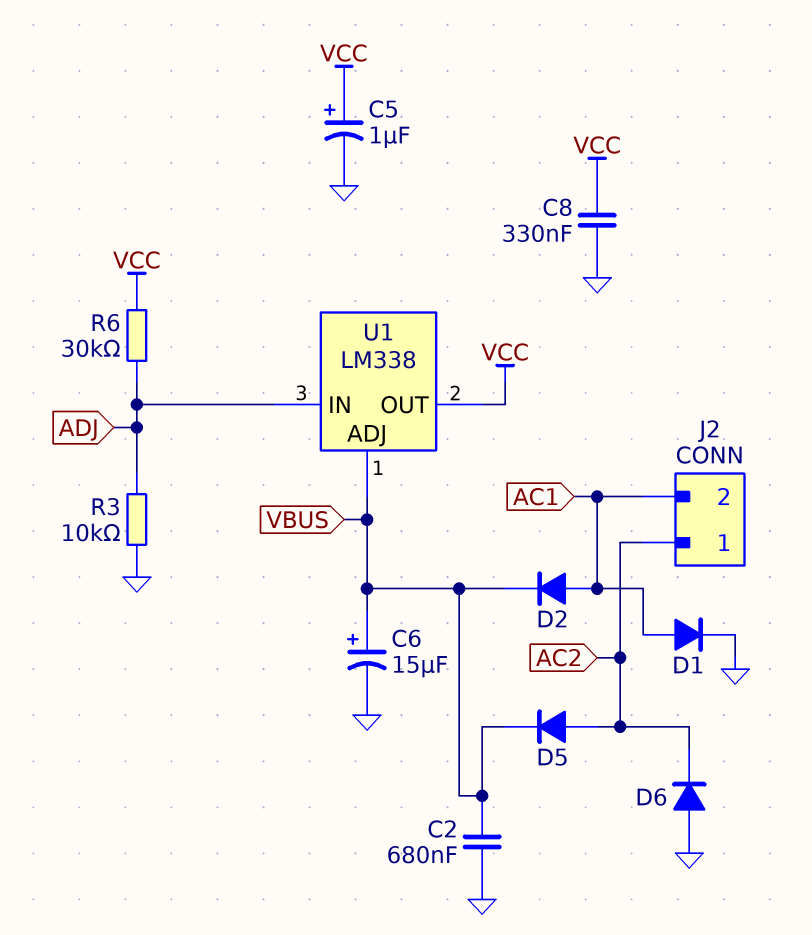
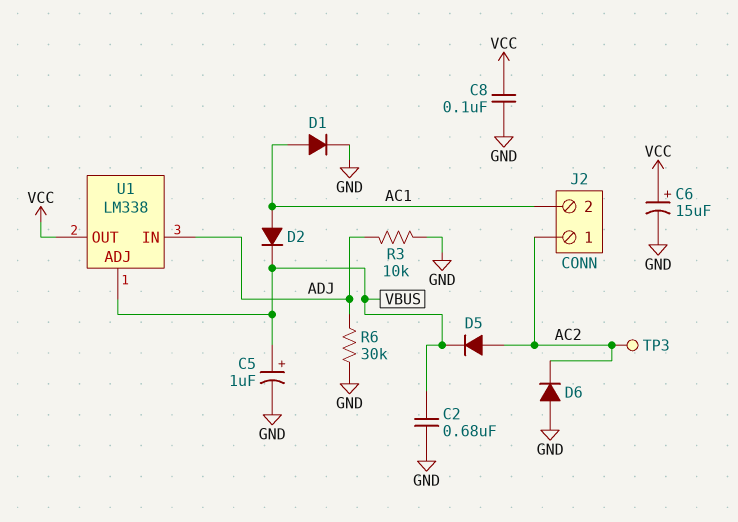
C5: 1uF (plus VCC, minus GND) -> 1uF (plus VBUS, minus GND)
C6: 15uF (plus VBUS, minus GND) -> 15uF (plus VCC, minus GND)
C8: 330nF (GND, VCC) -> 100nF (GND, VCC)
R6: 30k (ADJ, VCC) -> 30k (ADJ, GND)
TP3: none -> test point (AC2)

